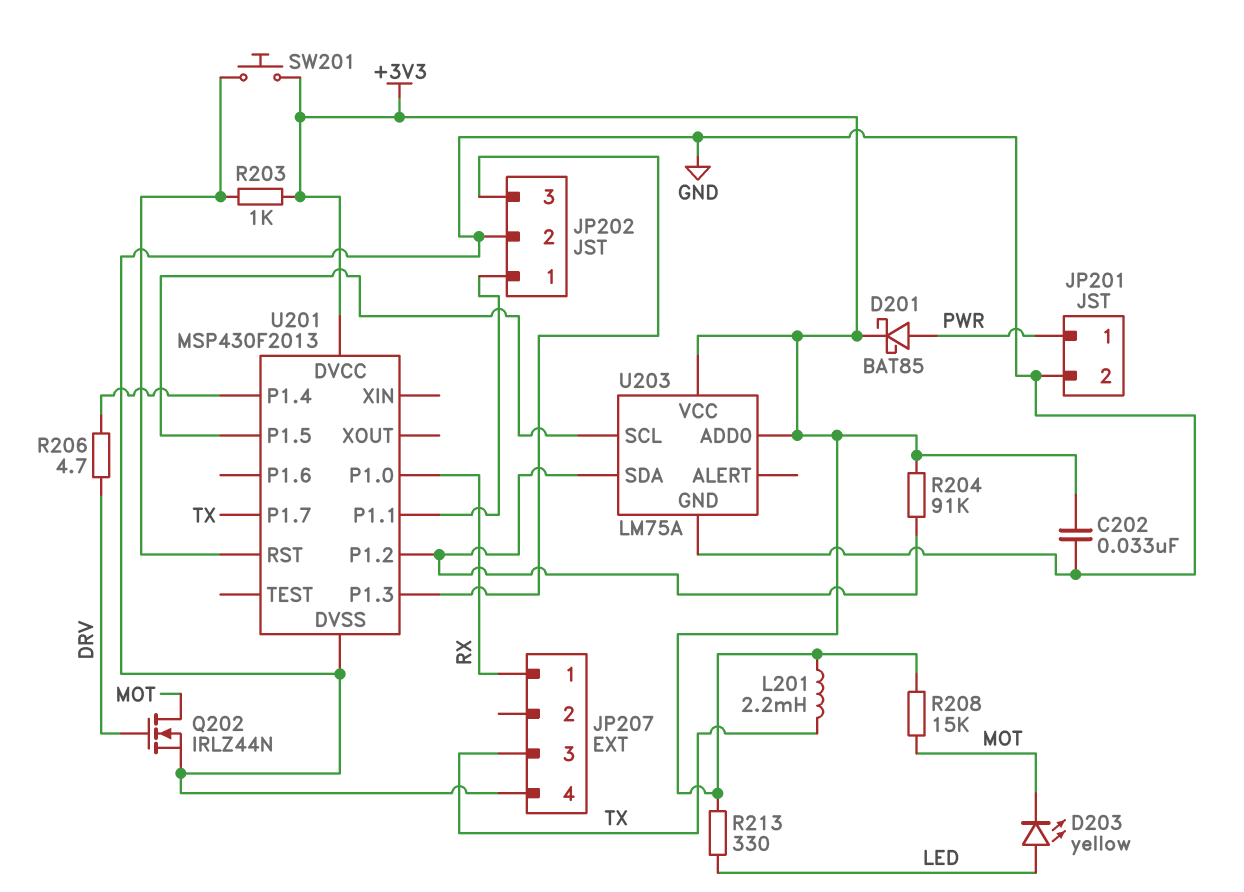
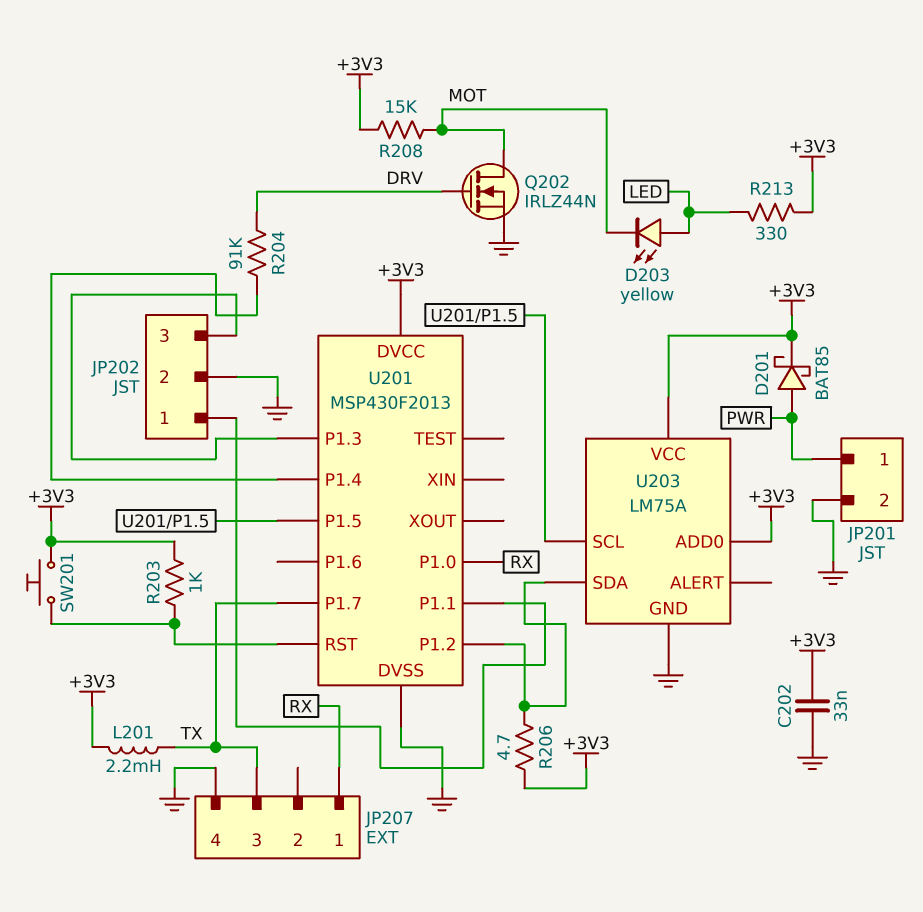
R204: 91k (+3V3, U201/P1.2) -> 91k (DRV, U201/P1.4)
R206: 4.7 (DRV, U201/P1.4) -> 4.7 (+3V3, U201/P1.2)

